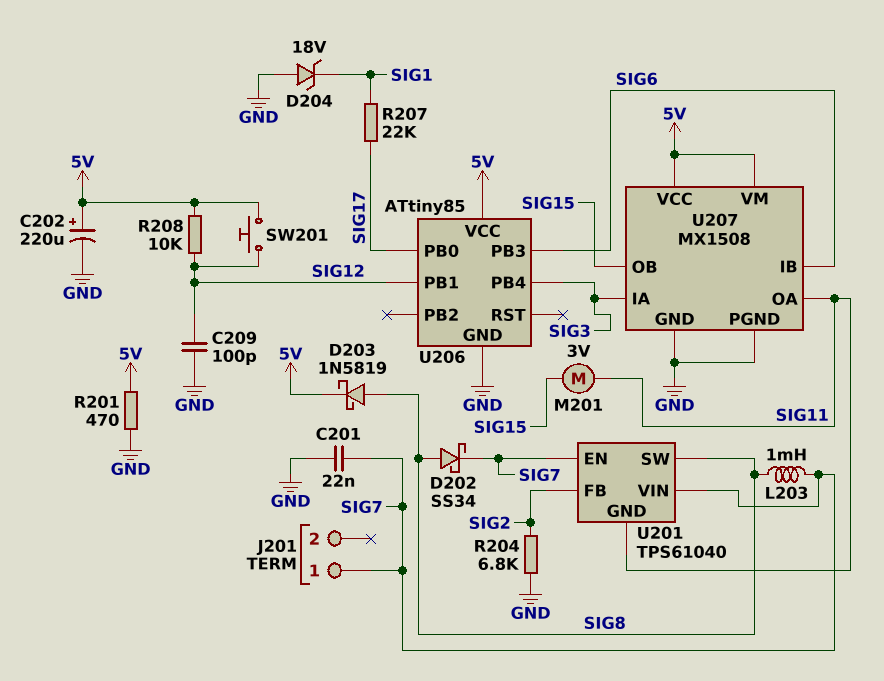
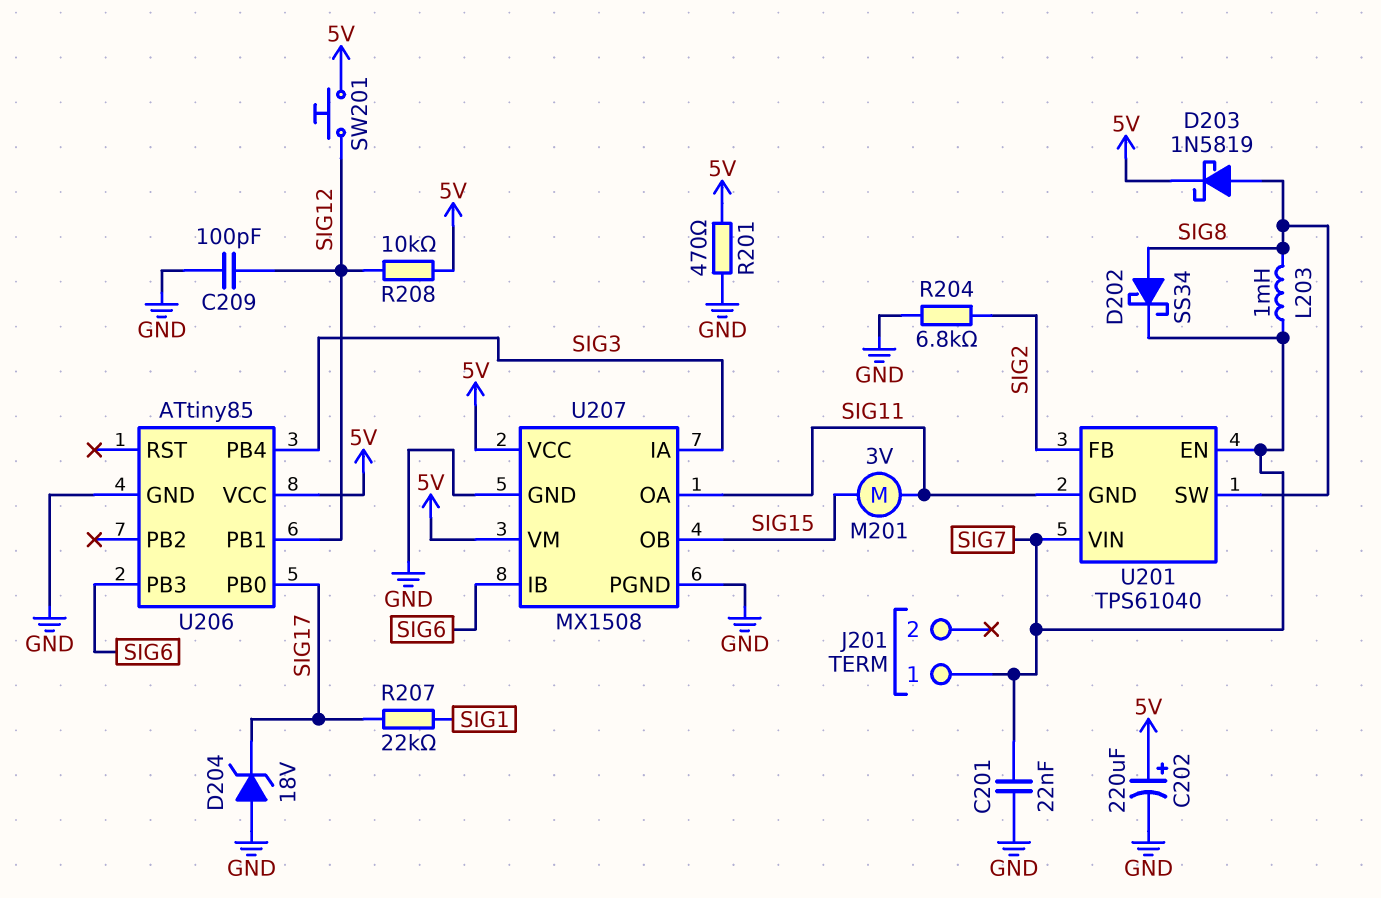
D204: zener 18V (A GND, K SIG1) -> zener 18V (A GND, K SIG17)

